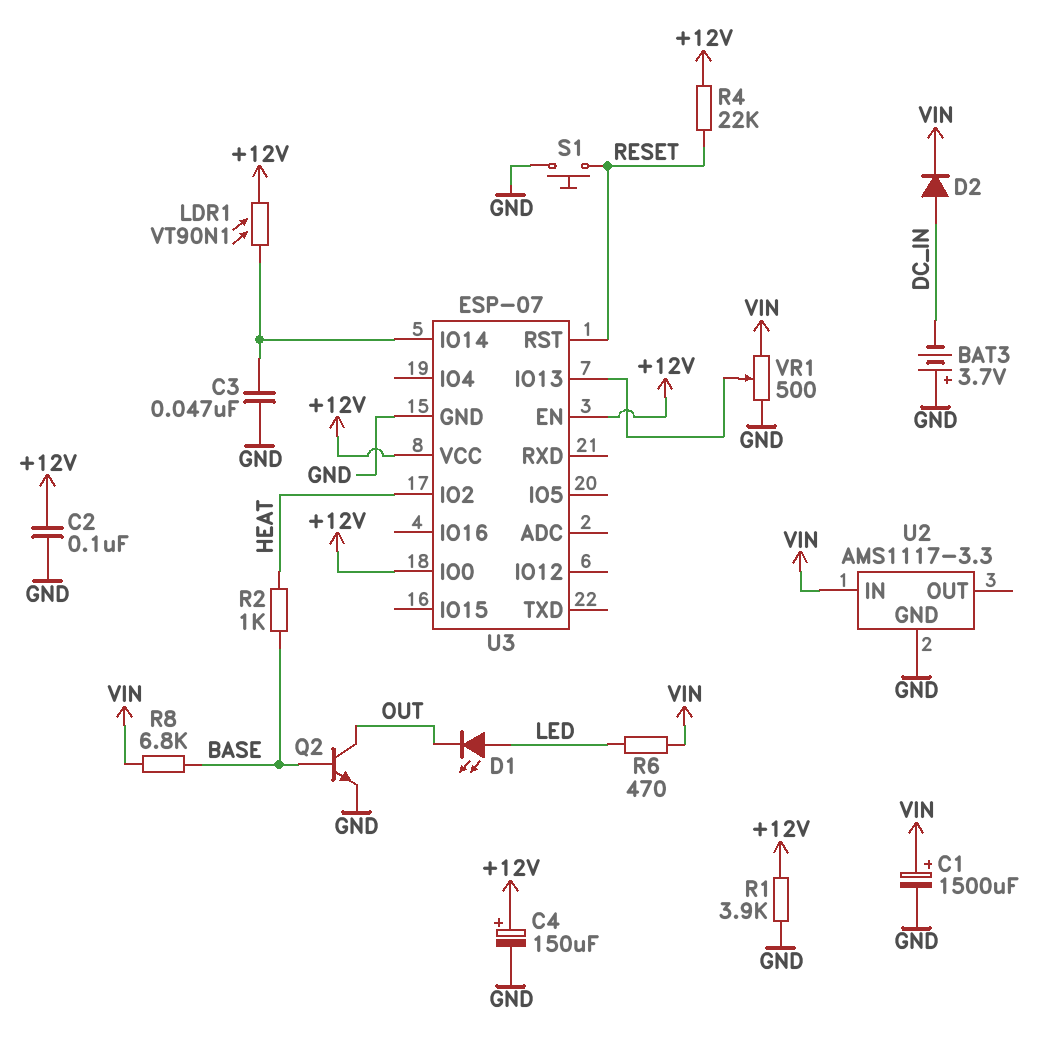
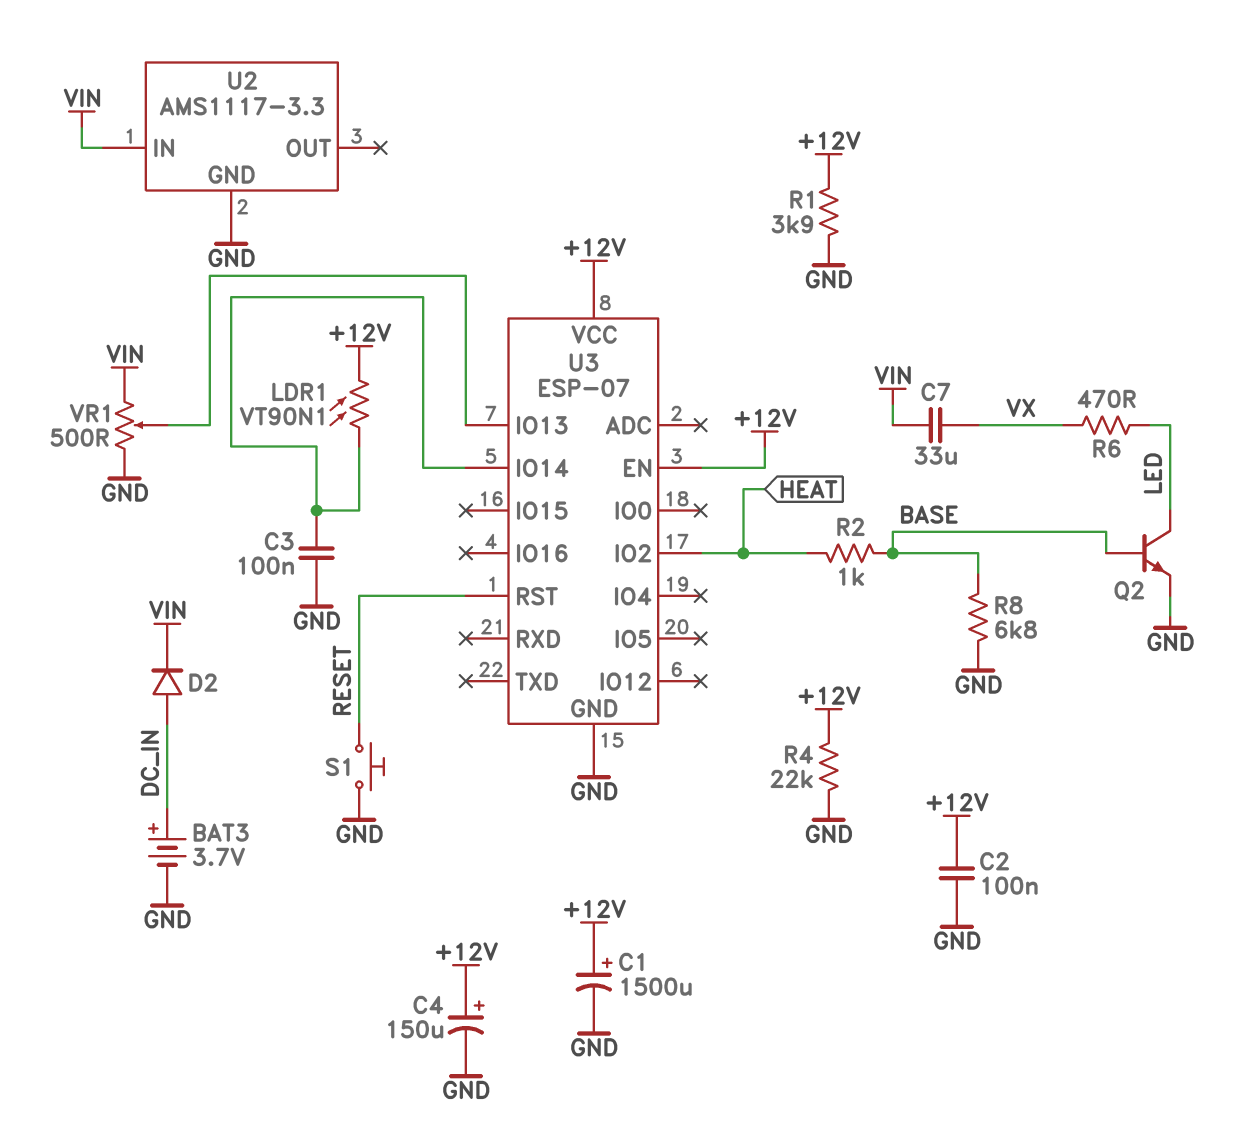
BAT3: 3.7V (plus GND, minus DC_IN) -> 3.7V (plus DC_IN, minus GND)
C1: 1500uF (plus VIN, minus GND) -> 1500uF (plus +12V, minus GND)
C3: 47nF (GND, U3/IO14) -> 100nF (GND, U3/IO14)
C7: none -> 33uF (VIN, VX)
D1: LED (A LED, K OUT) -> none
Q2: NPN (B BASE, C OUT, E GND) -> NPN (B BASE, C LED, E GND)
R4: 22k (+12V, RESET) -> 22k (+12V, GND)
R6: 470 (LED, VIN) -> 470 (LED, VX)
R8: 6.8k (BASE, VIN) -> 6.8k (BASE, GND)
U3 pin IO0: +12V -> none

